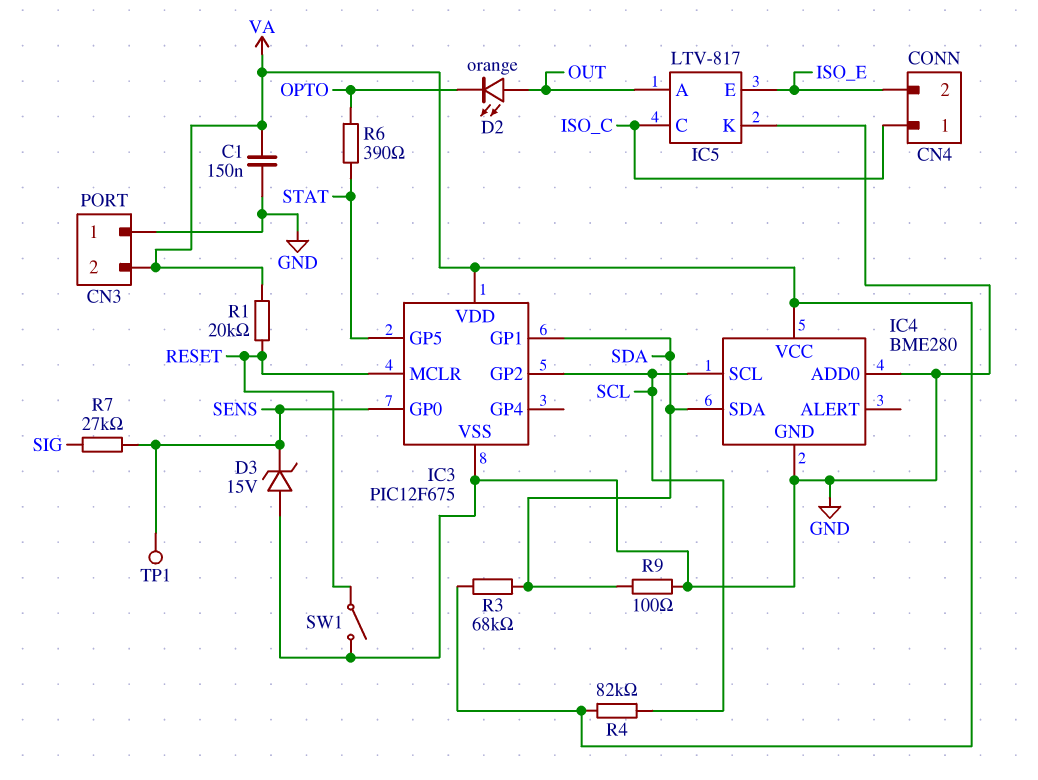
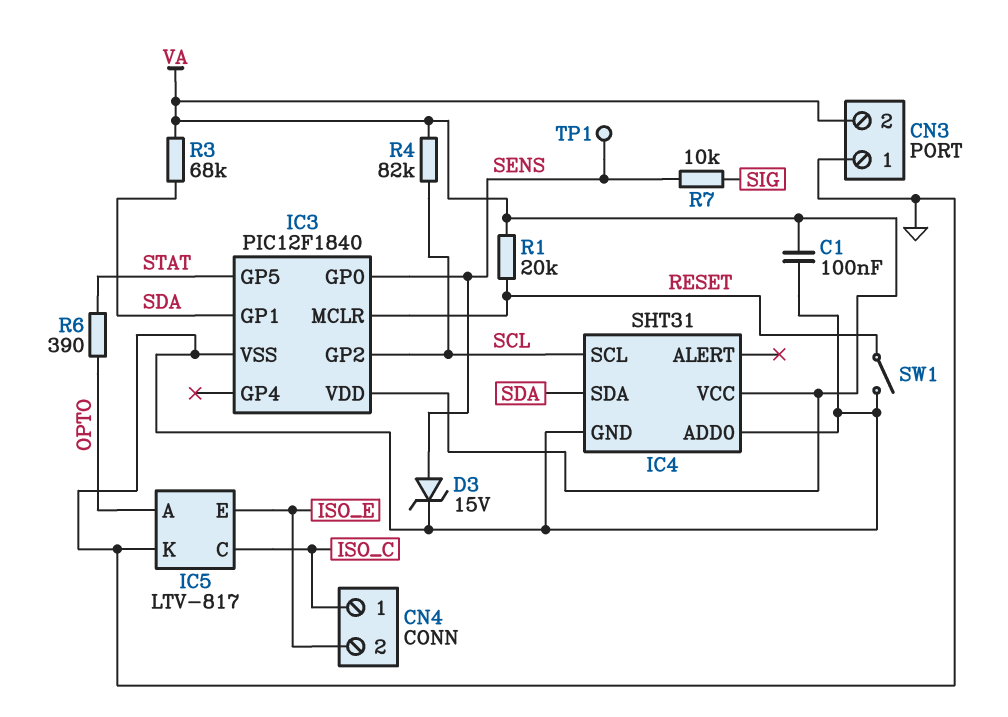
C1: 150nF (GND, VA) -> 100nF (GND, VA)
D2: LED orange (A OUT, K OPTO) -> none
D3: zener 15V (A GND, K SENS) -> zener 15V (A SENS, K GND)
IC3: PIC12F675 -> PIC12F1840
IC4: BME280 -> SHT31
IC5 pin A: OUT -> OPTO
R7: 27k (SENS, SIG) -> 10k (SENS, SIG)
R9: 100 (GND, SDA) -> none

